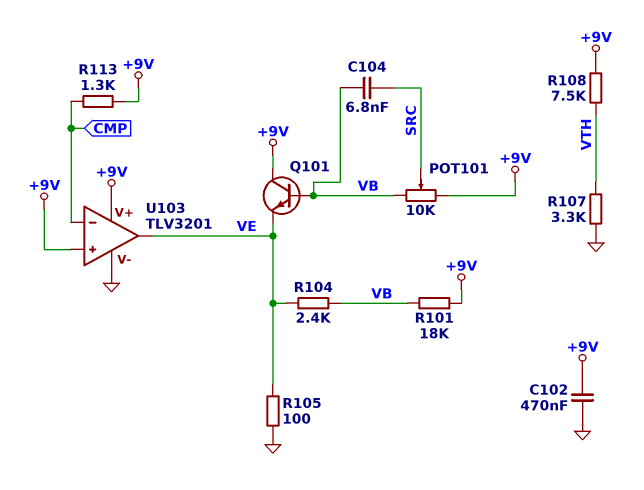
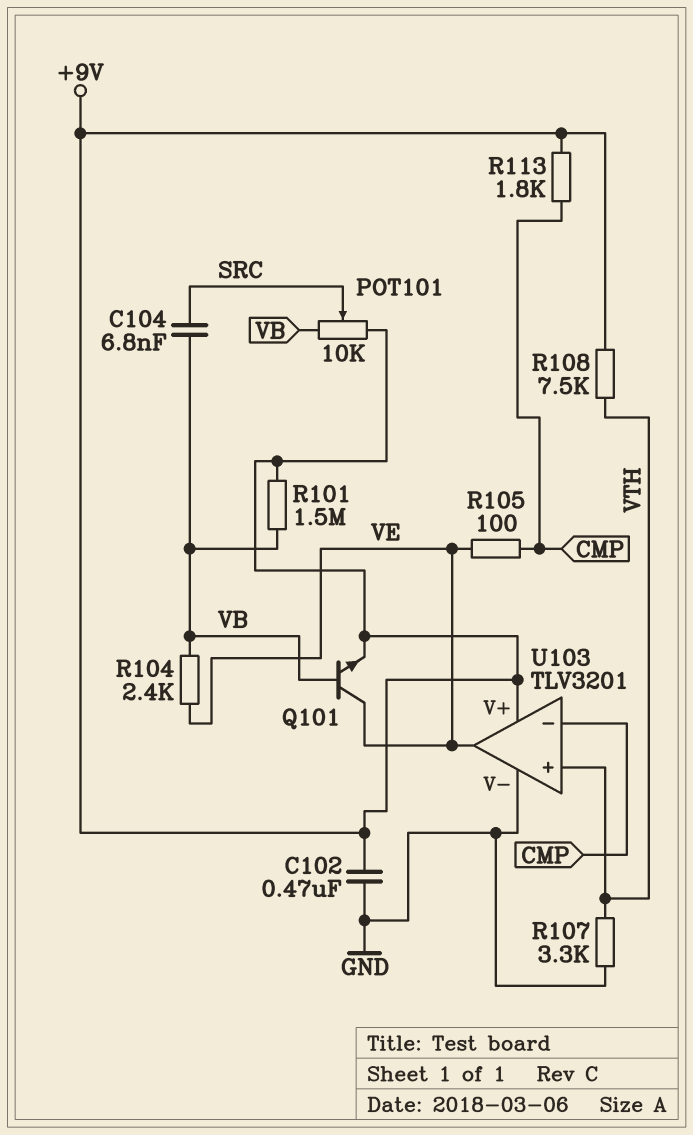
Q101: NPN (B VB, C +9V, E VE) -> NPN (B VB, C VE, E +9V)
R101: 18k (+9V, VB) -> 1.5M (+9V, VB)
R105: 100 (GND, VE) -> 100 (CMP, VE)
R113: 1.3k (+9V, CMP) -> 1.8k (+9V, CMP)
U103 pin in+: +9V -> VTH

